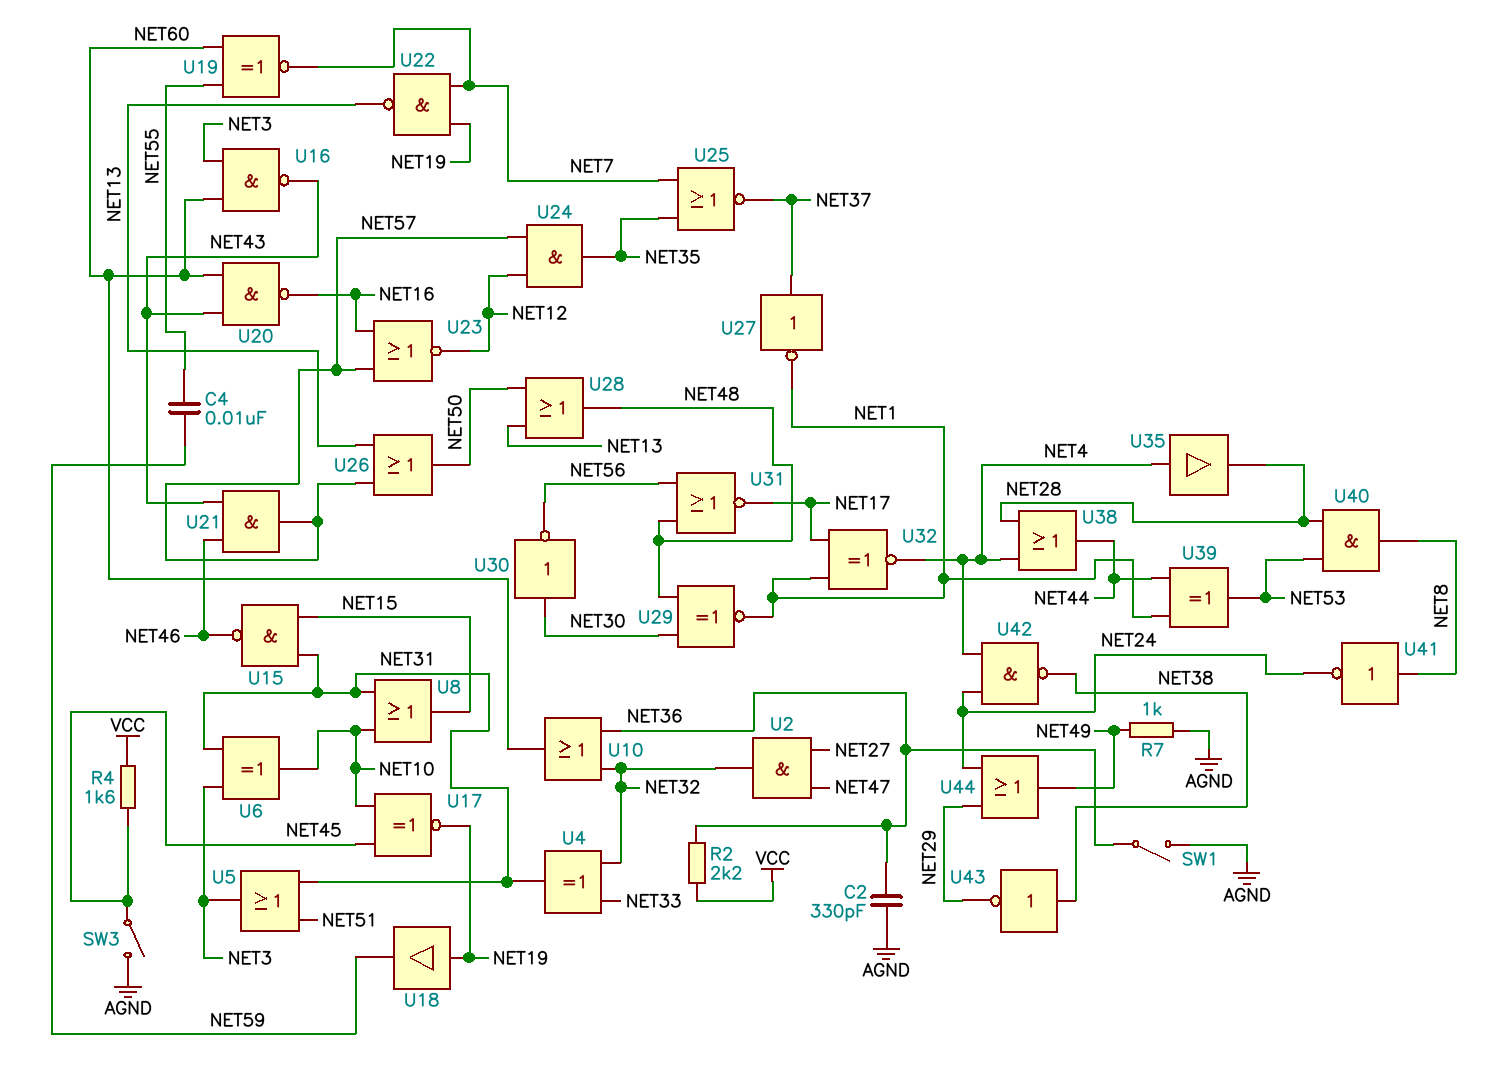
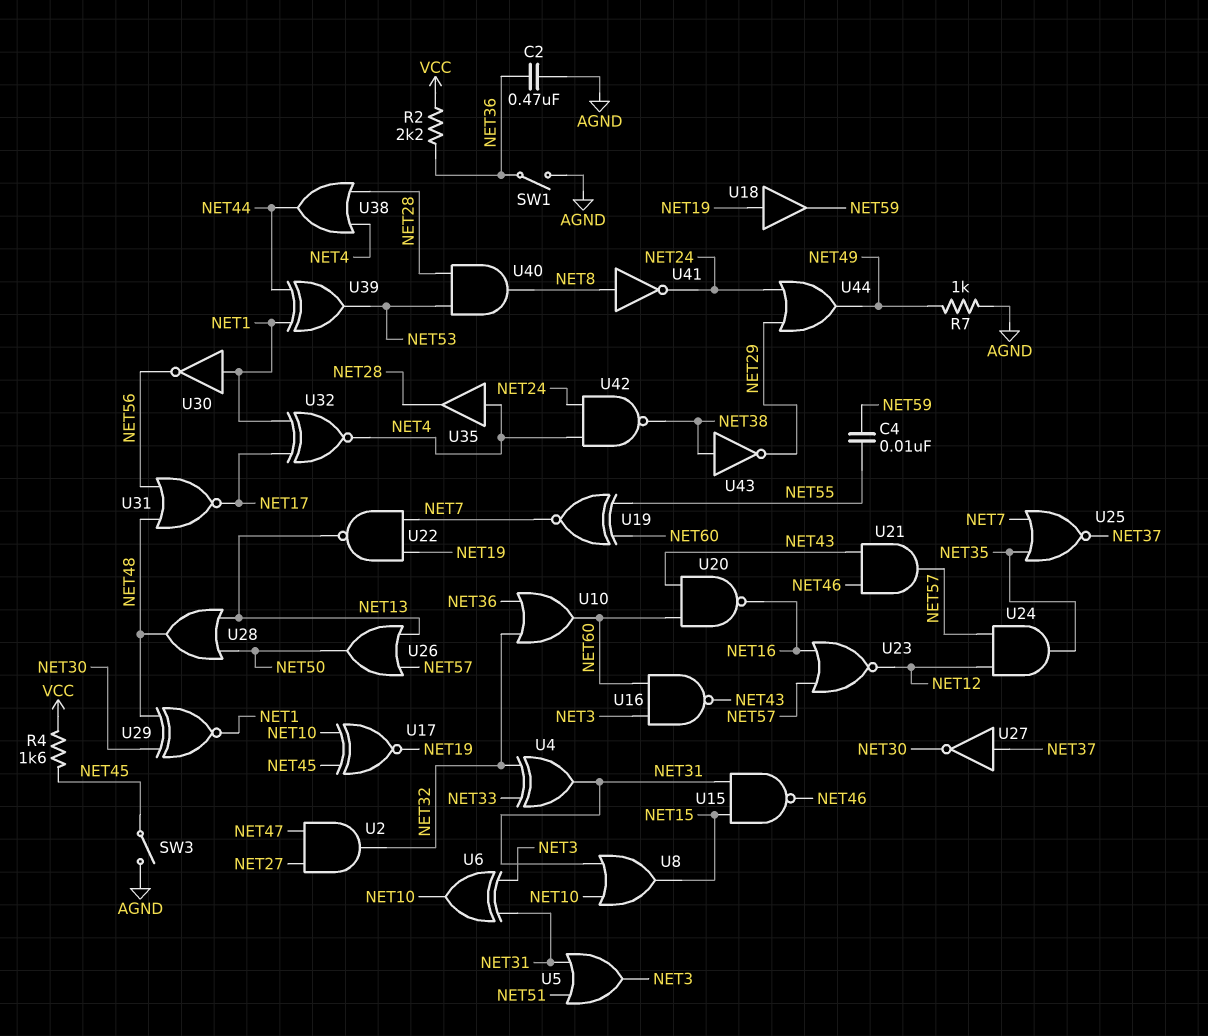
C2: 330pF (AGND, NET36) -> 470nF (AGND, NET36)
U27: NOT (in NET37, out NET1) -> NOT (in NET37, out NET30)
U30: NOT (in NET30, out NET56) -> NOT (in NET1, out NET56)

